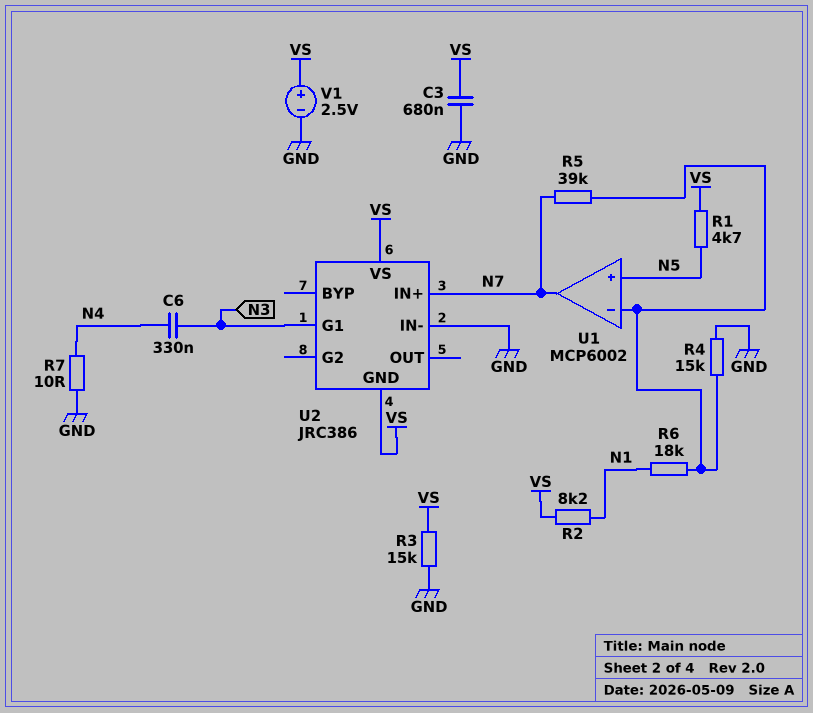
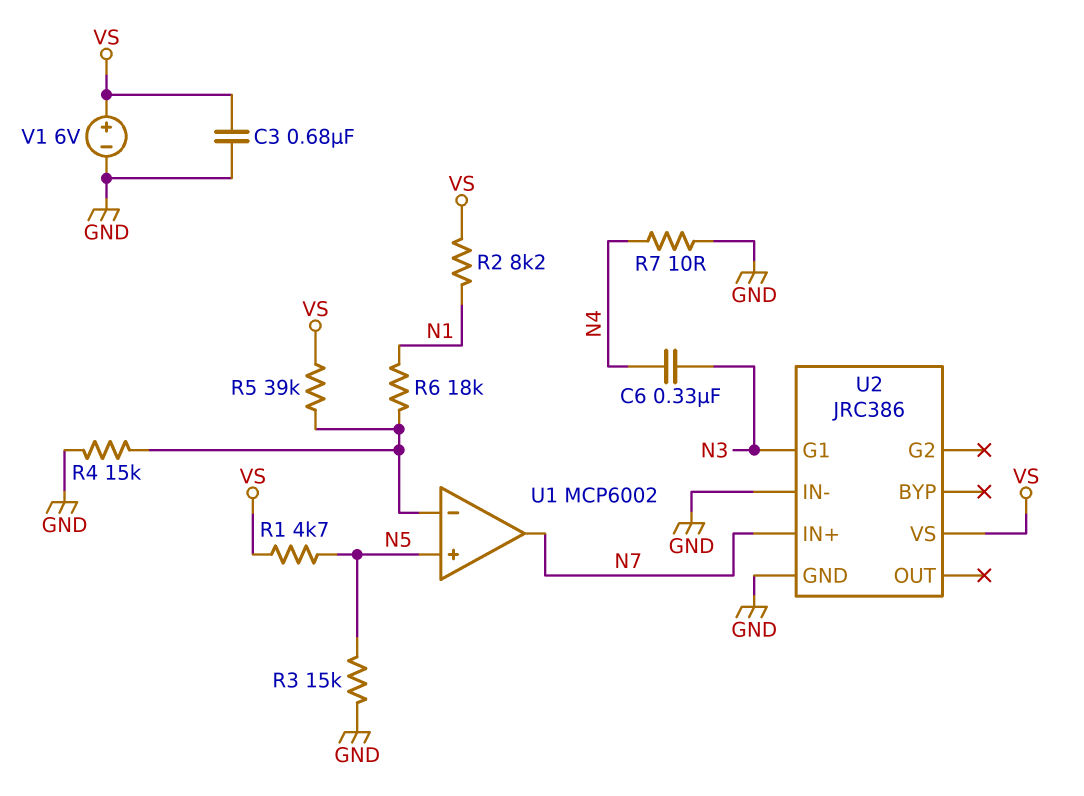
R3: 15k (GND, VS) -> 15k (GND, N5)
R5: 39k (N7, U1/in-) -> 39k (U1/in-, VS)
U2 pin GND: VS -> GND
V1: 2.5V (plus VS, minus GND) -> 6V (plus VS, minus GND)

